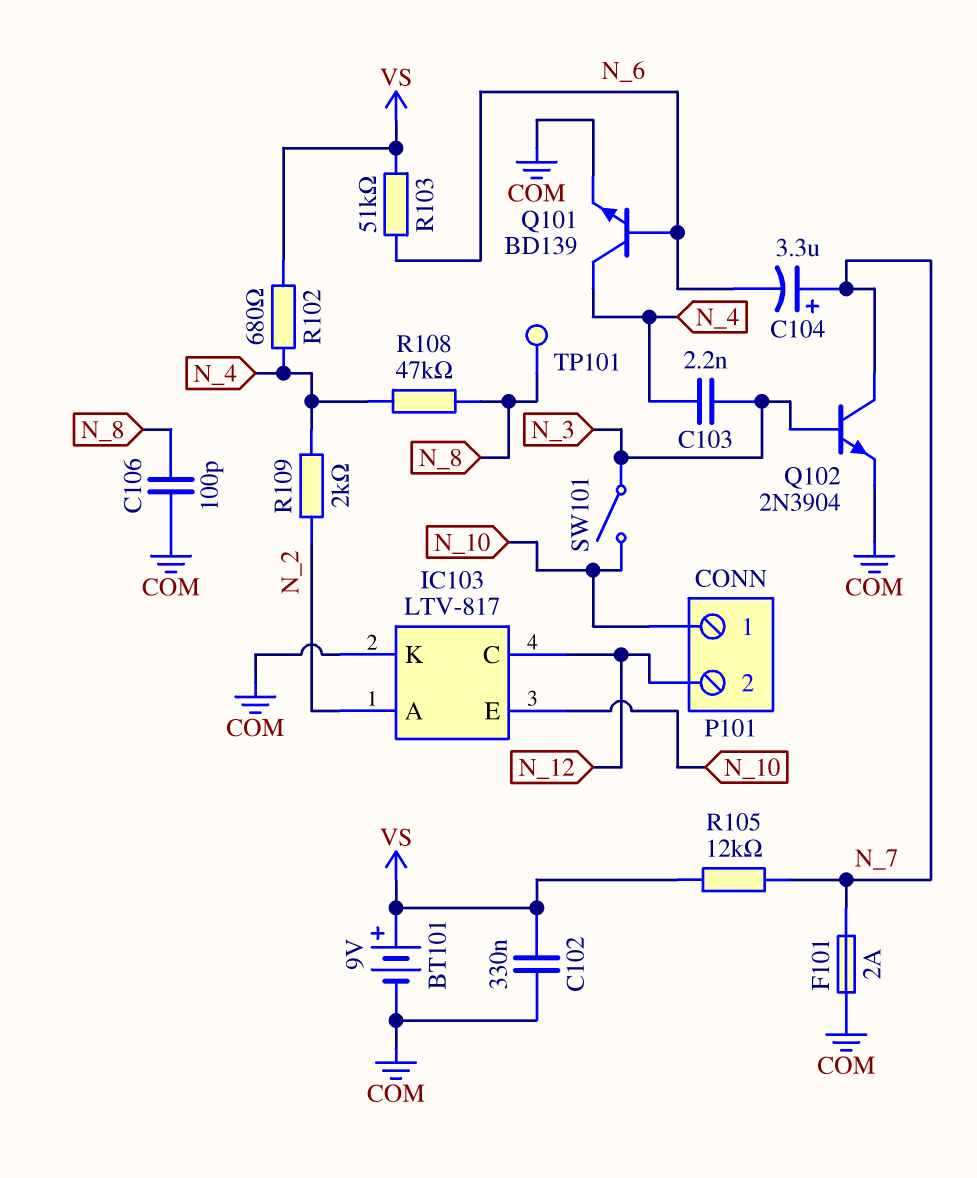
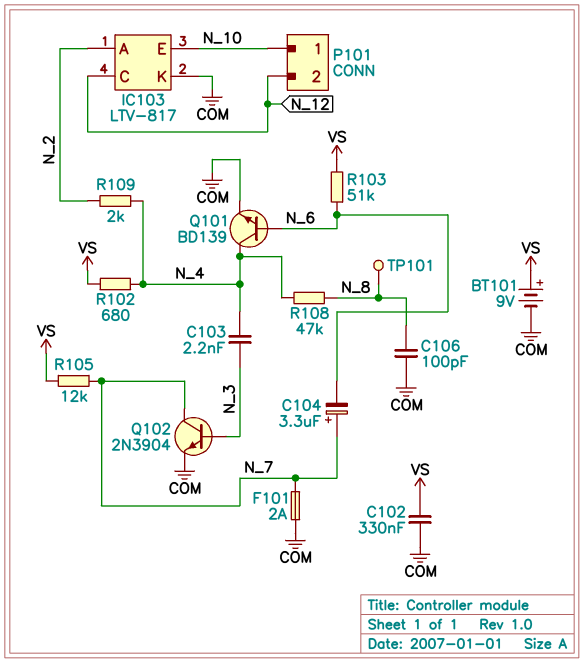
SW101: switch (N_3, N_10) -> none

